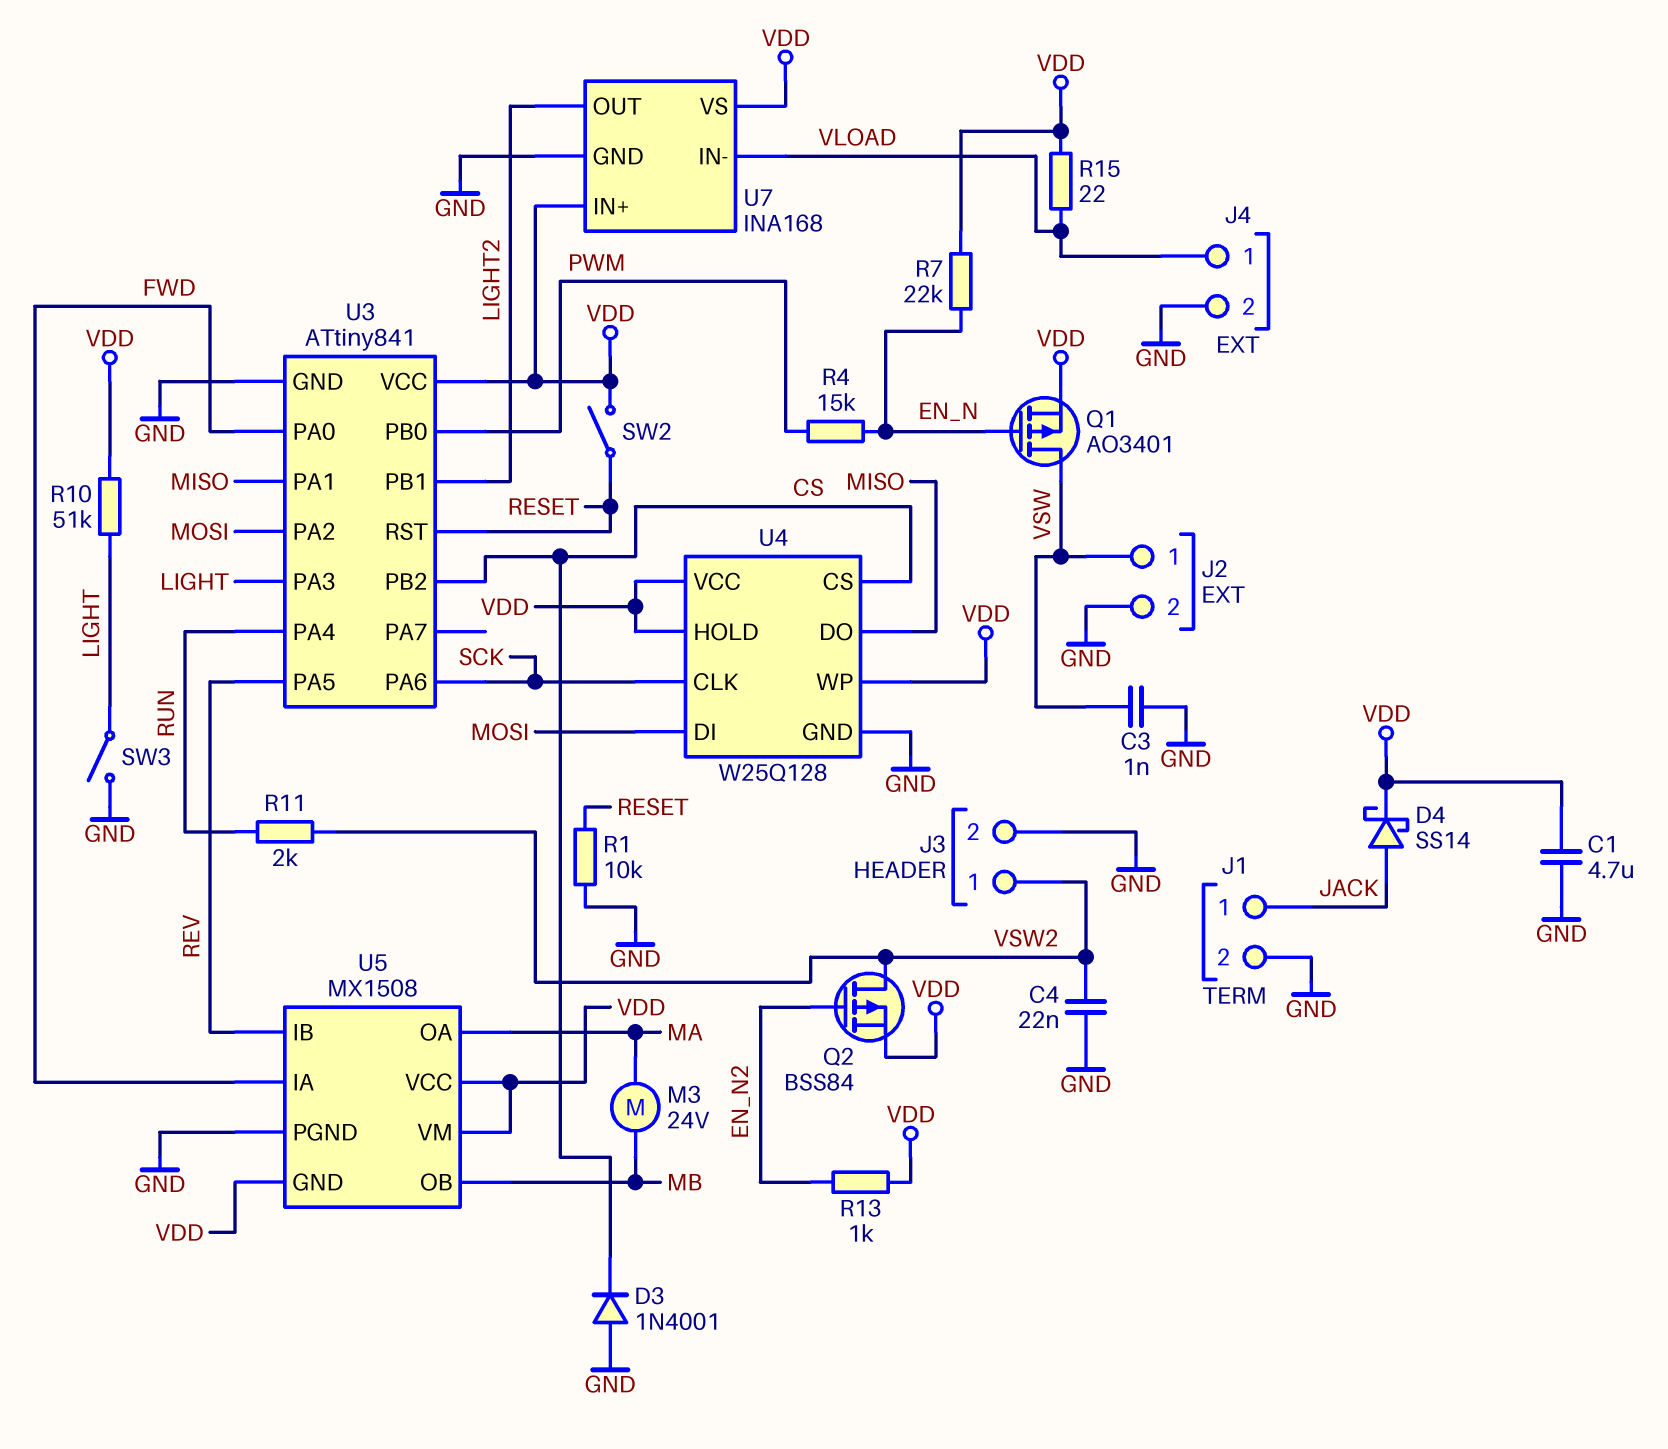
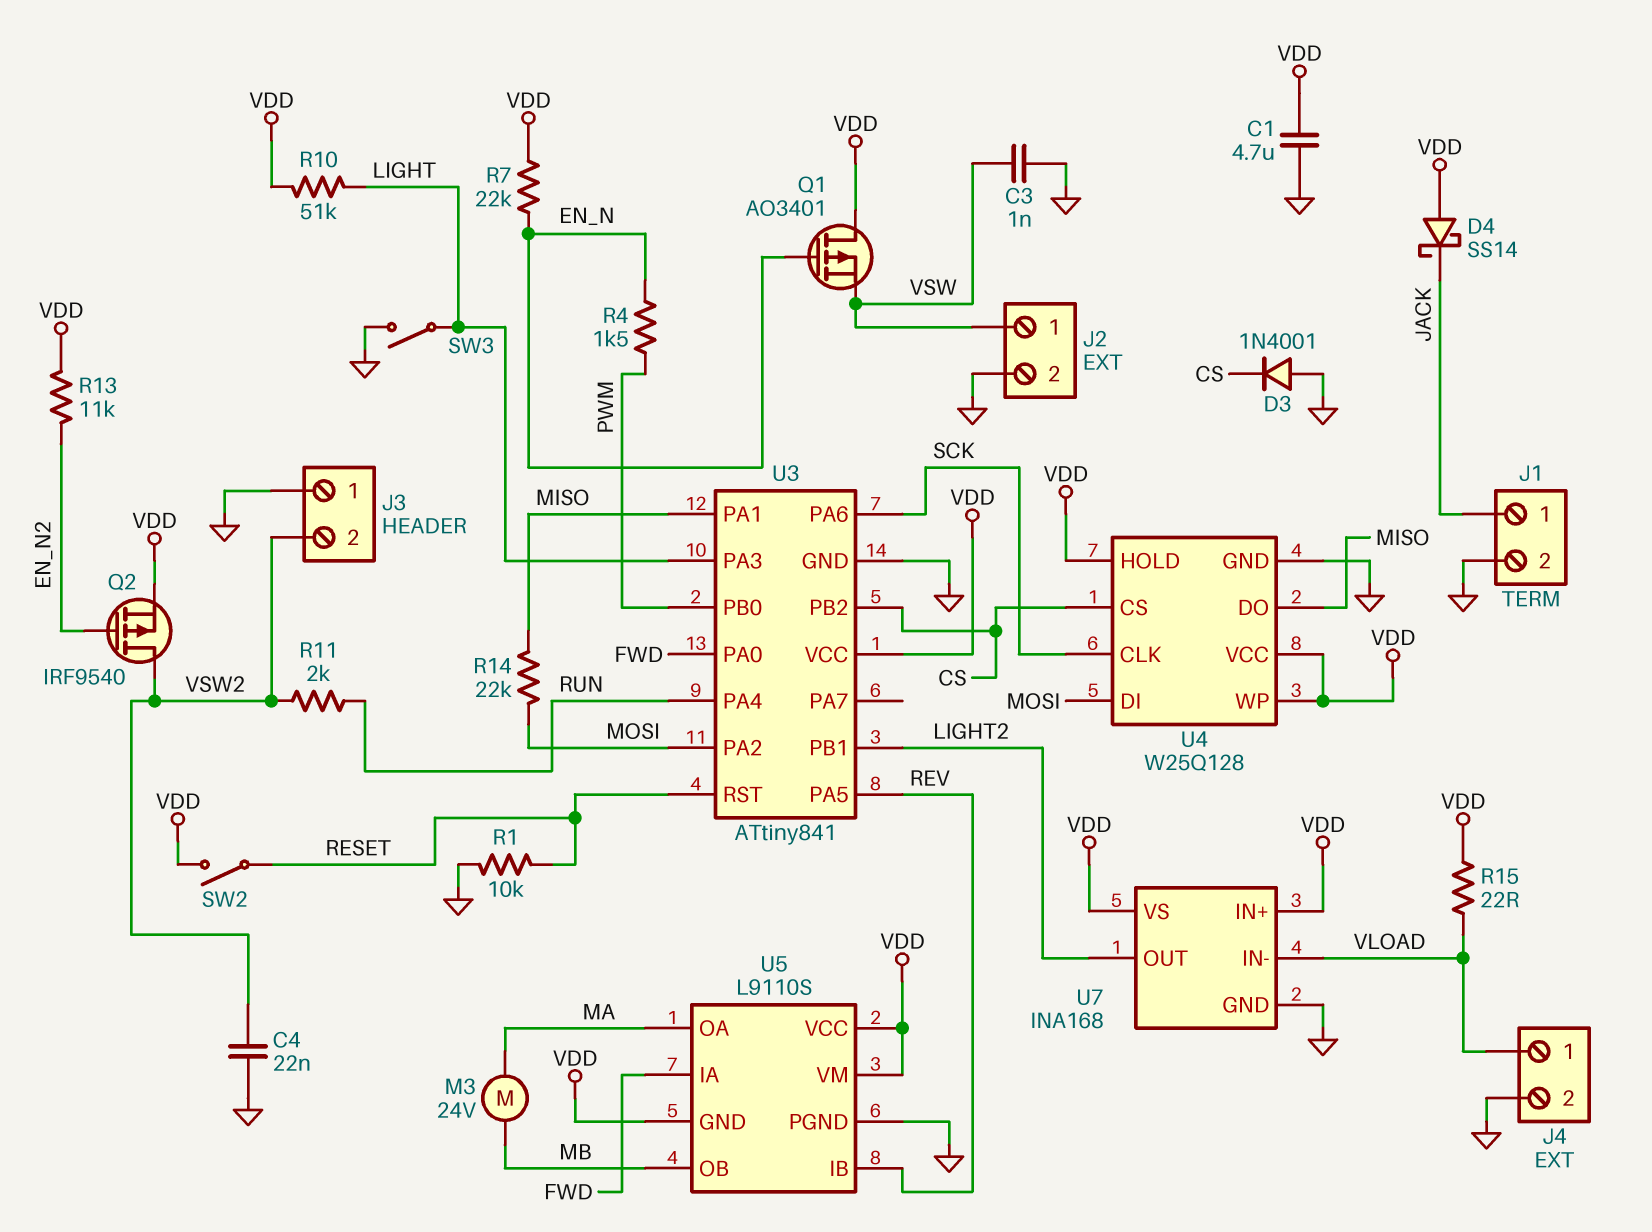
D4: schottky SS14 (A JACK, K VDD) -> schottky SS14 (A VDD, K JACK)
J3 pin 1: VSW2 -> GND
J3 pin 2: GND -> VSW2
Q1: PMOS AO3401 (G EN_N, D VSW, S VDD) -> PMOS AO3401 (G EN_N, D VDD, S VSW)
Q2: PMOS BSS84 (G EN_N2, D VSW2, S VDD) -> PMOS IRF9540 (G EN_N2, D VSW2, S VDD)
R4: 15k (EN_N, PWM) -> 1.5k (EN_N, PWM)
R13: 1k (EN_N2, VDD) -> 11k (EN_N2, VDD)
R14: none -> 22k (MISO, MOSI)
U5: MX1508 -> L9110S

